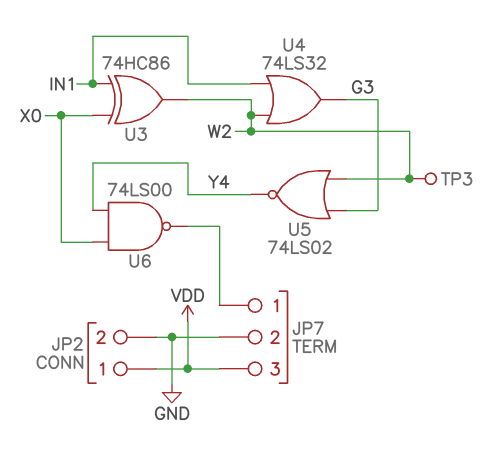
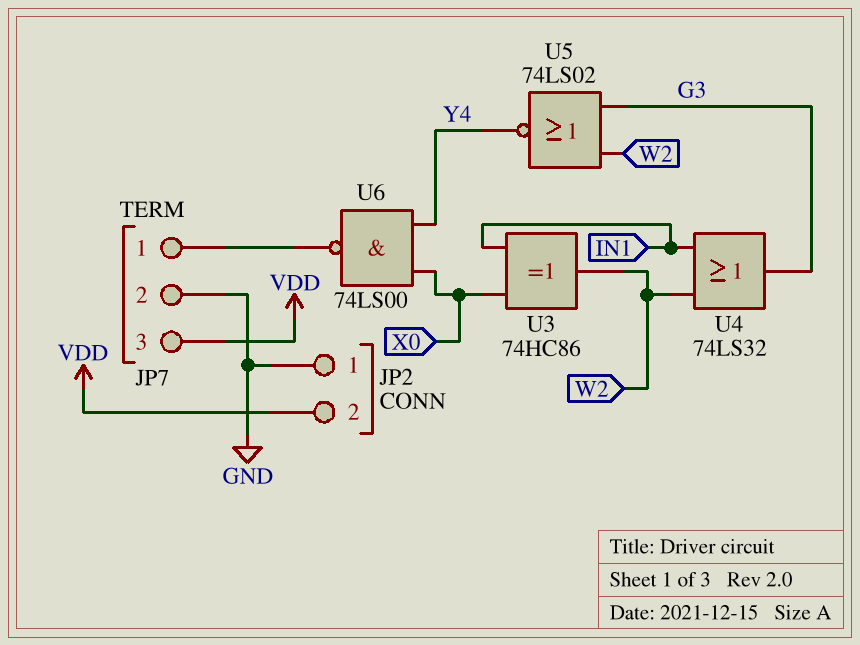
JP2 pin 1: VDD -> GND
JP2 pin 2: GND -> VDD
TP3: test point (W2) -> none

